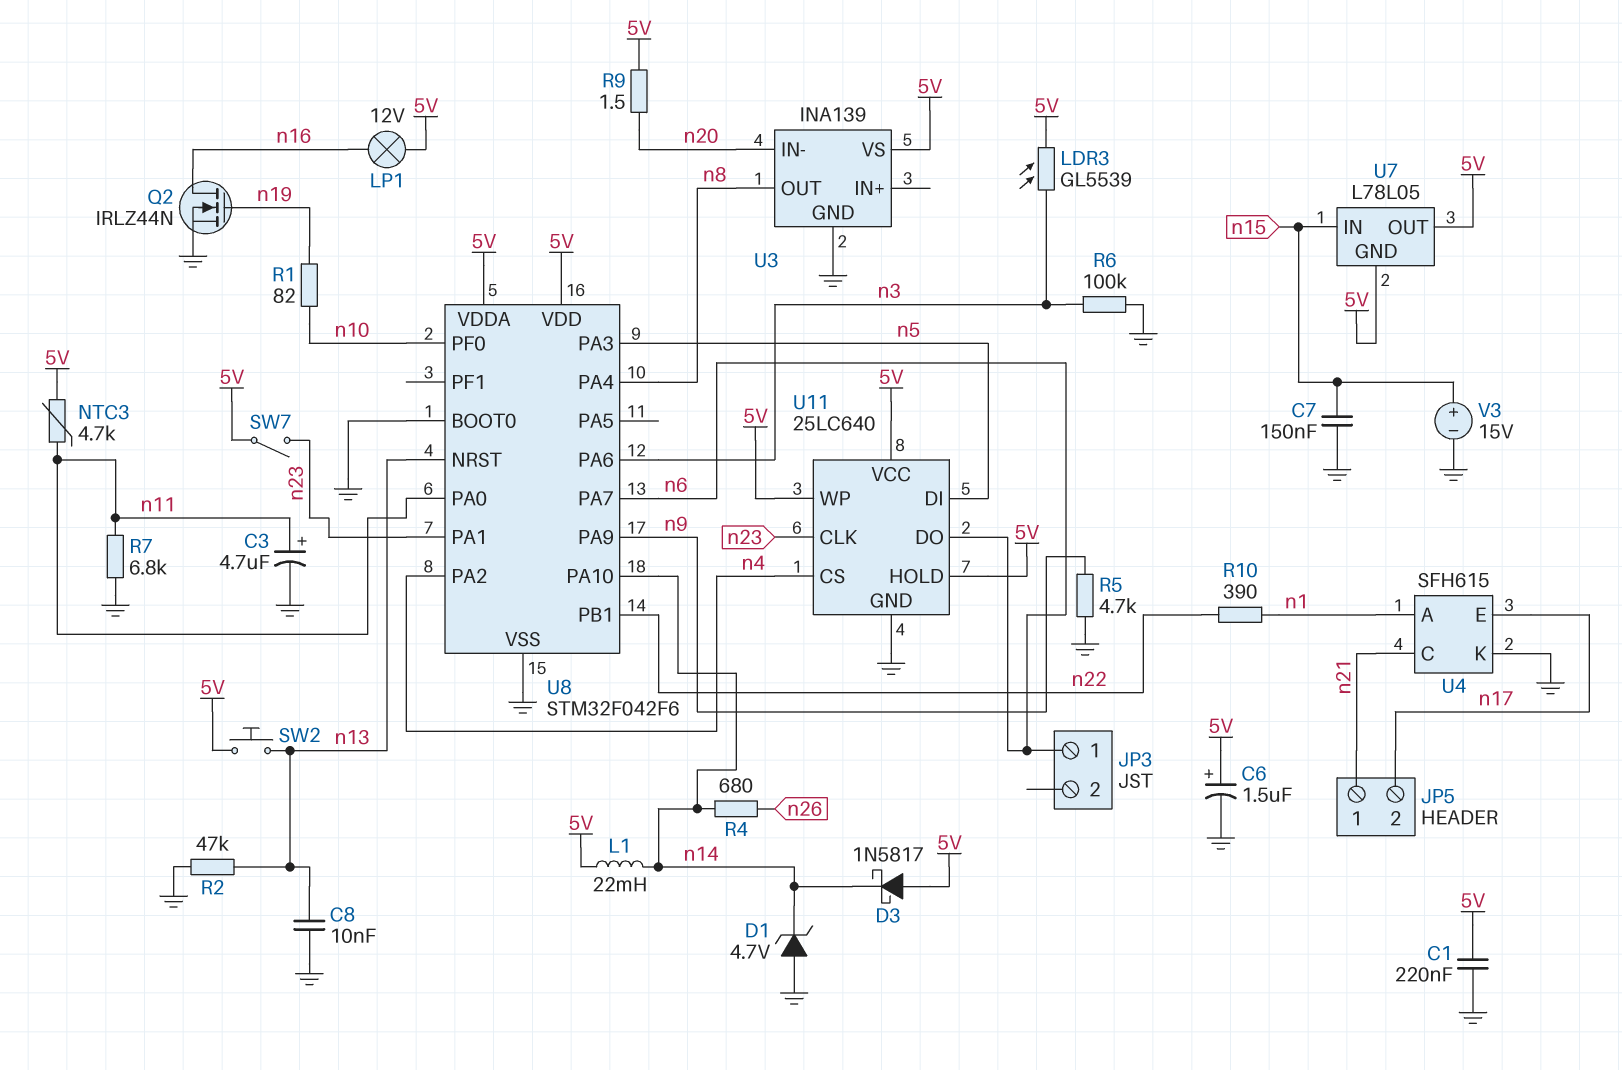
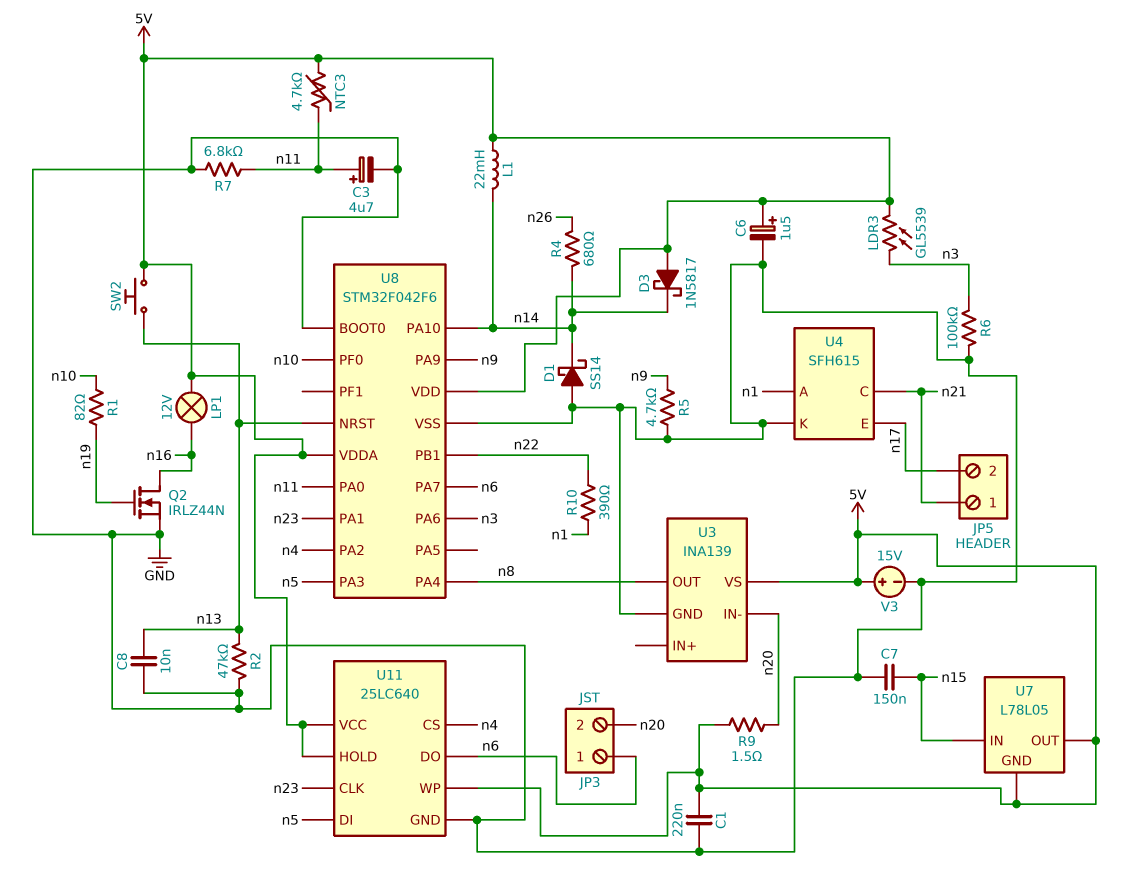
D1: zener 4.7V (A GND, K n14) -> schottky SS14 (A GND, K n14)
JP3 pin 2: none -> n20
SW7: switch (5V, n23) -> none
V3: 15V (plus n15, minus GND) -> 15V (plus 5V, minus GND)

